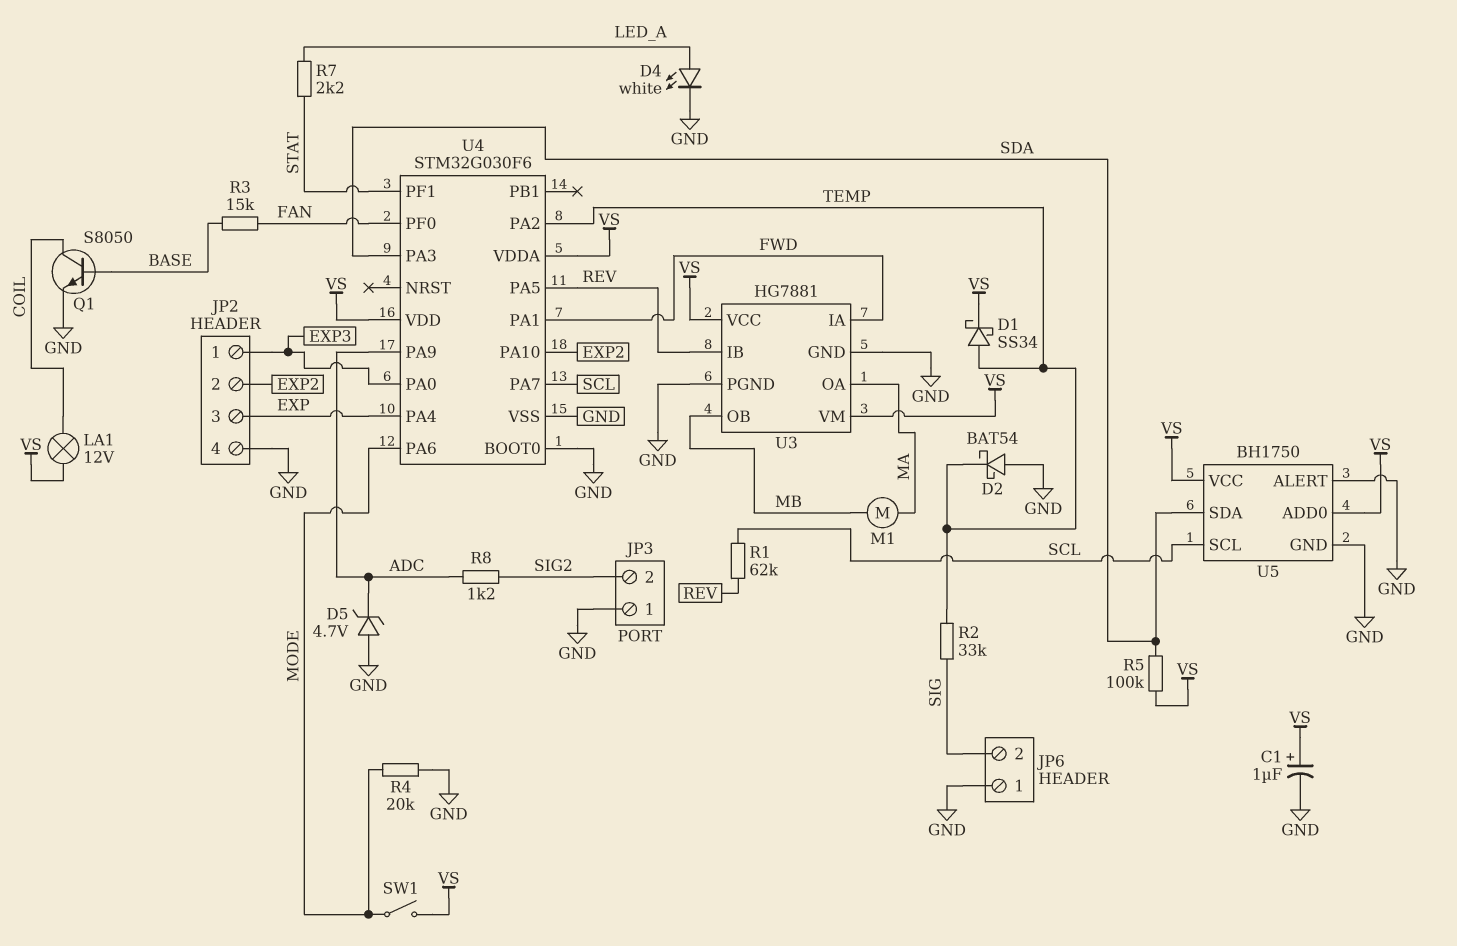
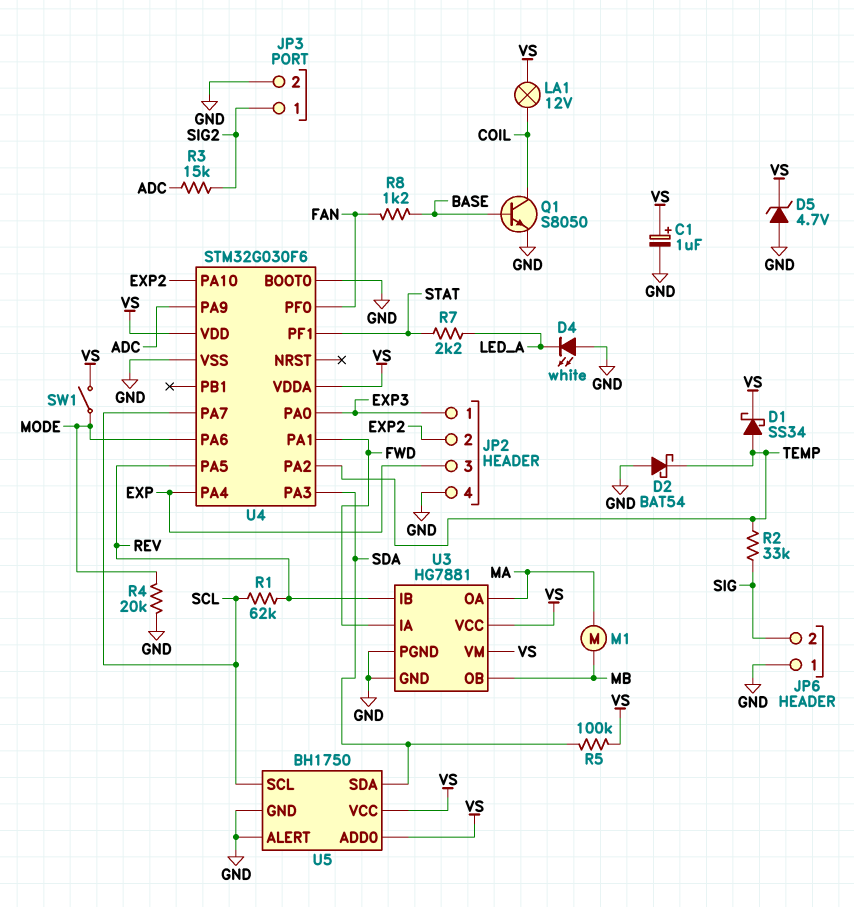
D4: LED white (A LED_A, K GND) -> LED white (A GND, K LED_A)
D5: zener 4.7V (A GND, K ADC) -> zener 4.7V (A GND, K VS)
JP3 pin 1: GND -> SIG2
JP3 pin 2: SIG2 -> GND
R3: 15k (BASE, FAN) -> 15k (ADC, SIG2)
R8: 1.2k (ADC, SIG2) -> 1.2k (BASE, FAN)

